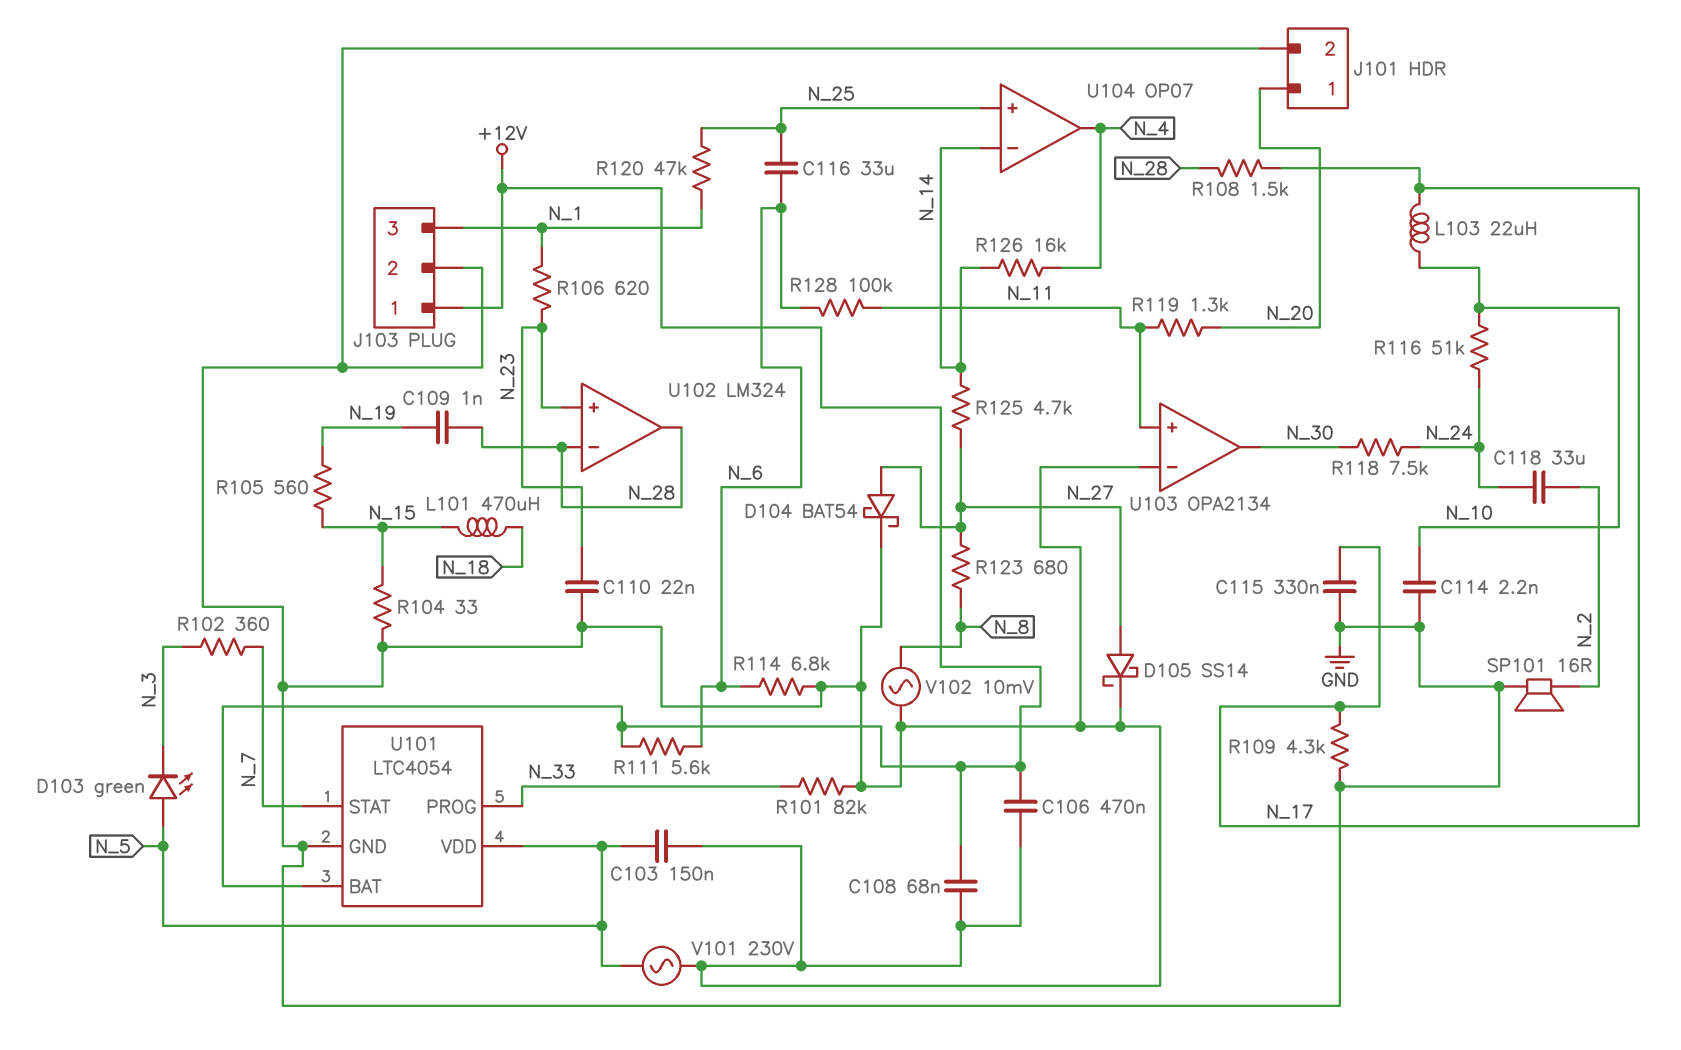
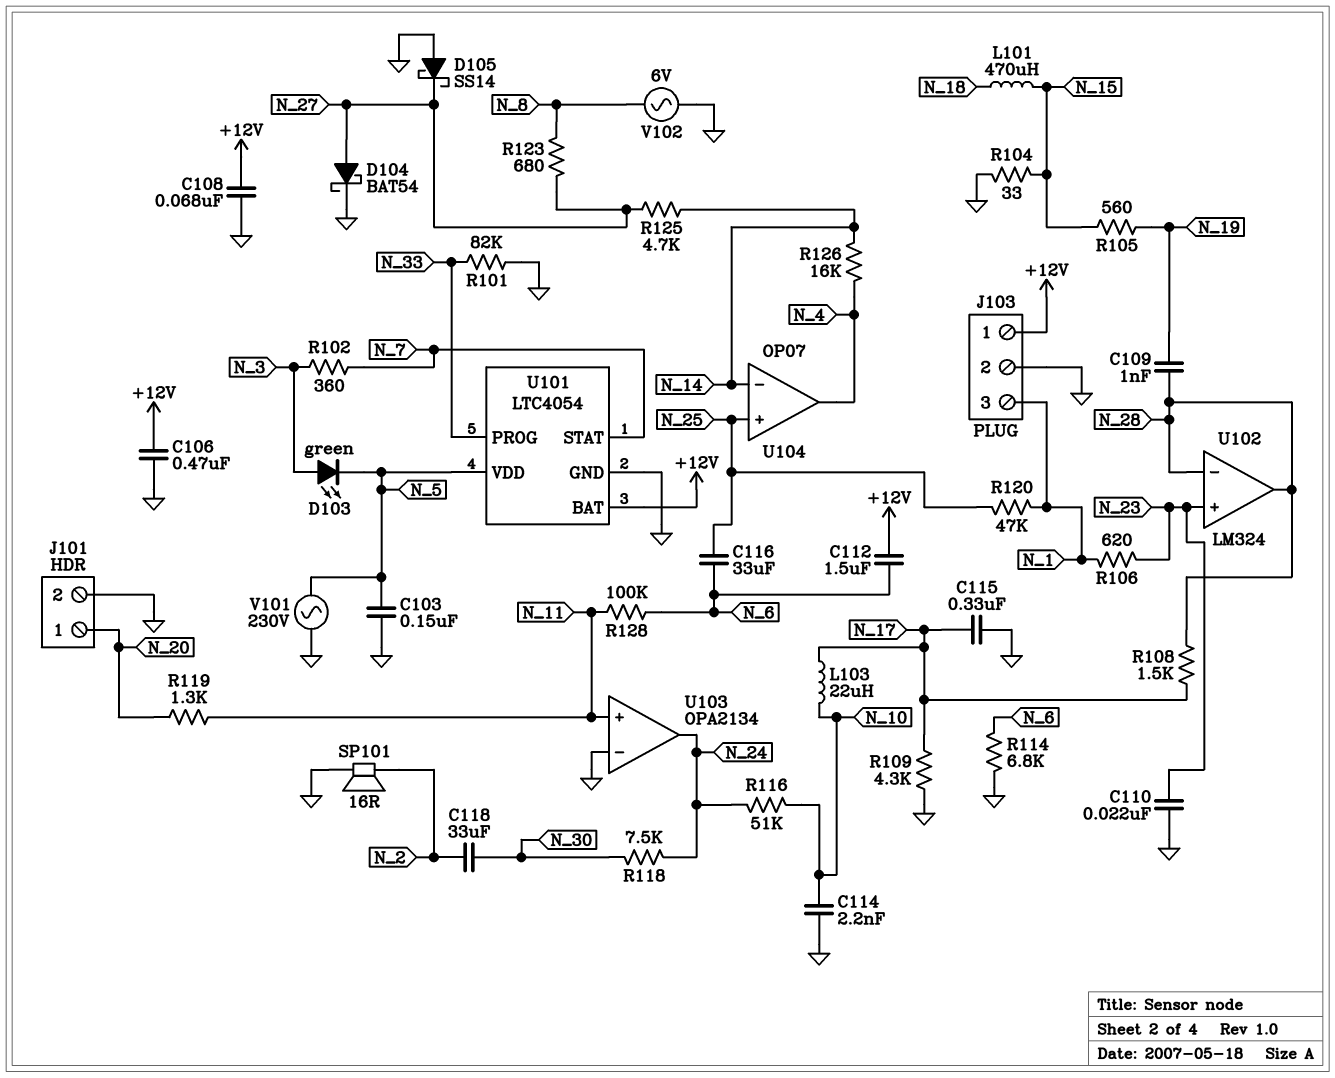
C112: none -> 1.5uF (+12V, N_6)
C118: 33uF (N_2, N_24) -> 33uF (N_2, N_30)
D103: LED green (A N_5, K N_3) -> LED green (A N_3, K N_5)
D105: schottky SS14 (A N_27, K GND) -> schottky SS14 (A GND, K N_27)
R111: 5.6k (+12V, N_6) -> none
U103 pin out: N_30 -> N_24
V102: AC 10mV (GND, N_8) -> AC 6V (GND, N_8)

